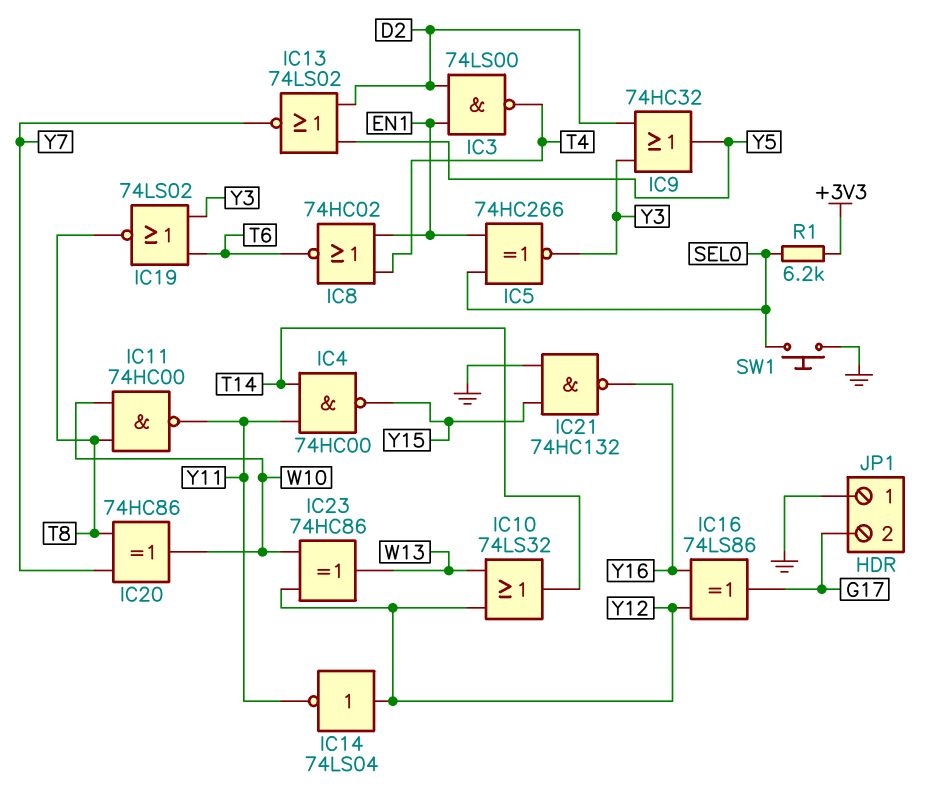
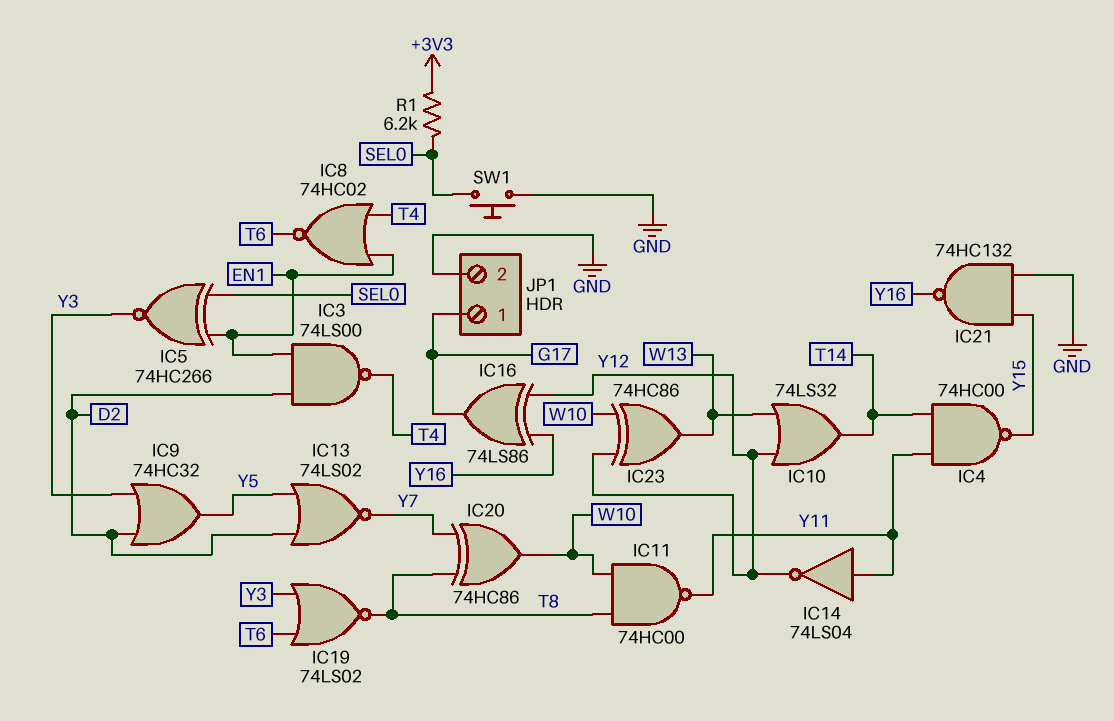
IC14: NOT 74LS04 (in Y12, out Y11) -> NOT 74LS04 (in Y11, out Y12)
JP1 pin 1: GND -> G17
JP1 pin 2: G17 -> GND

